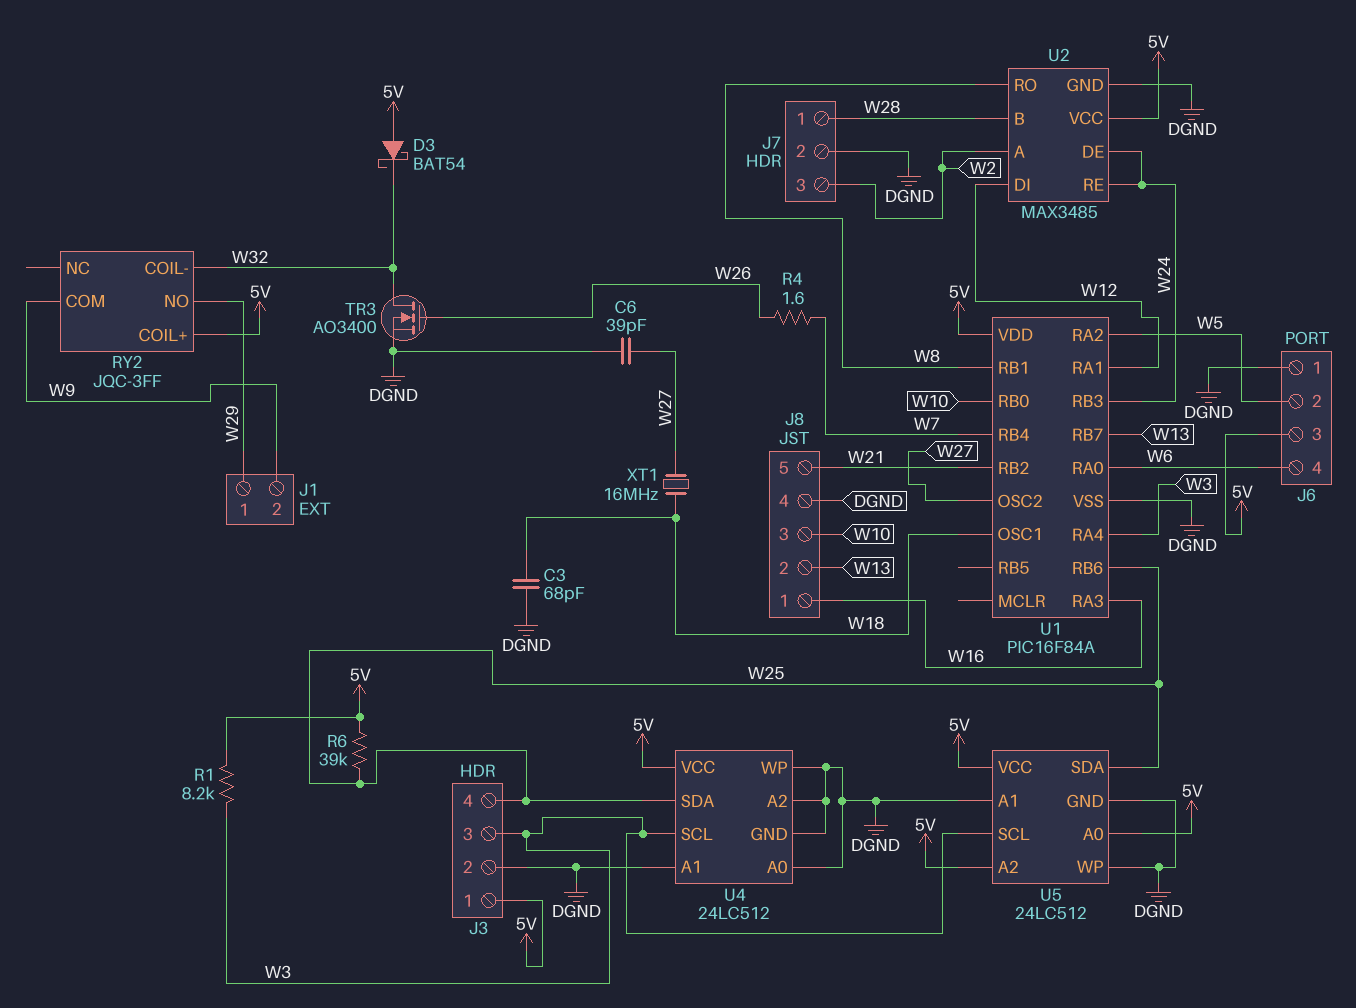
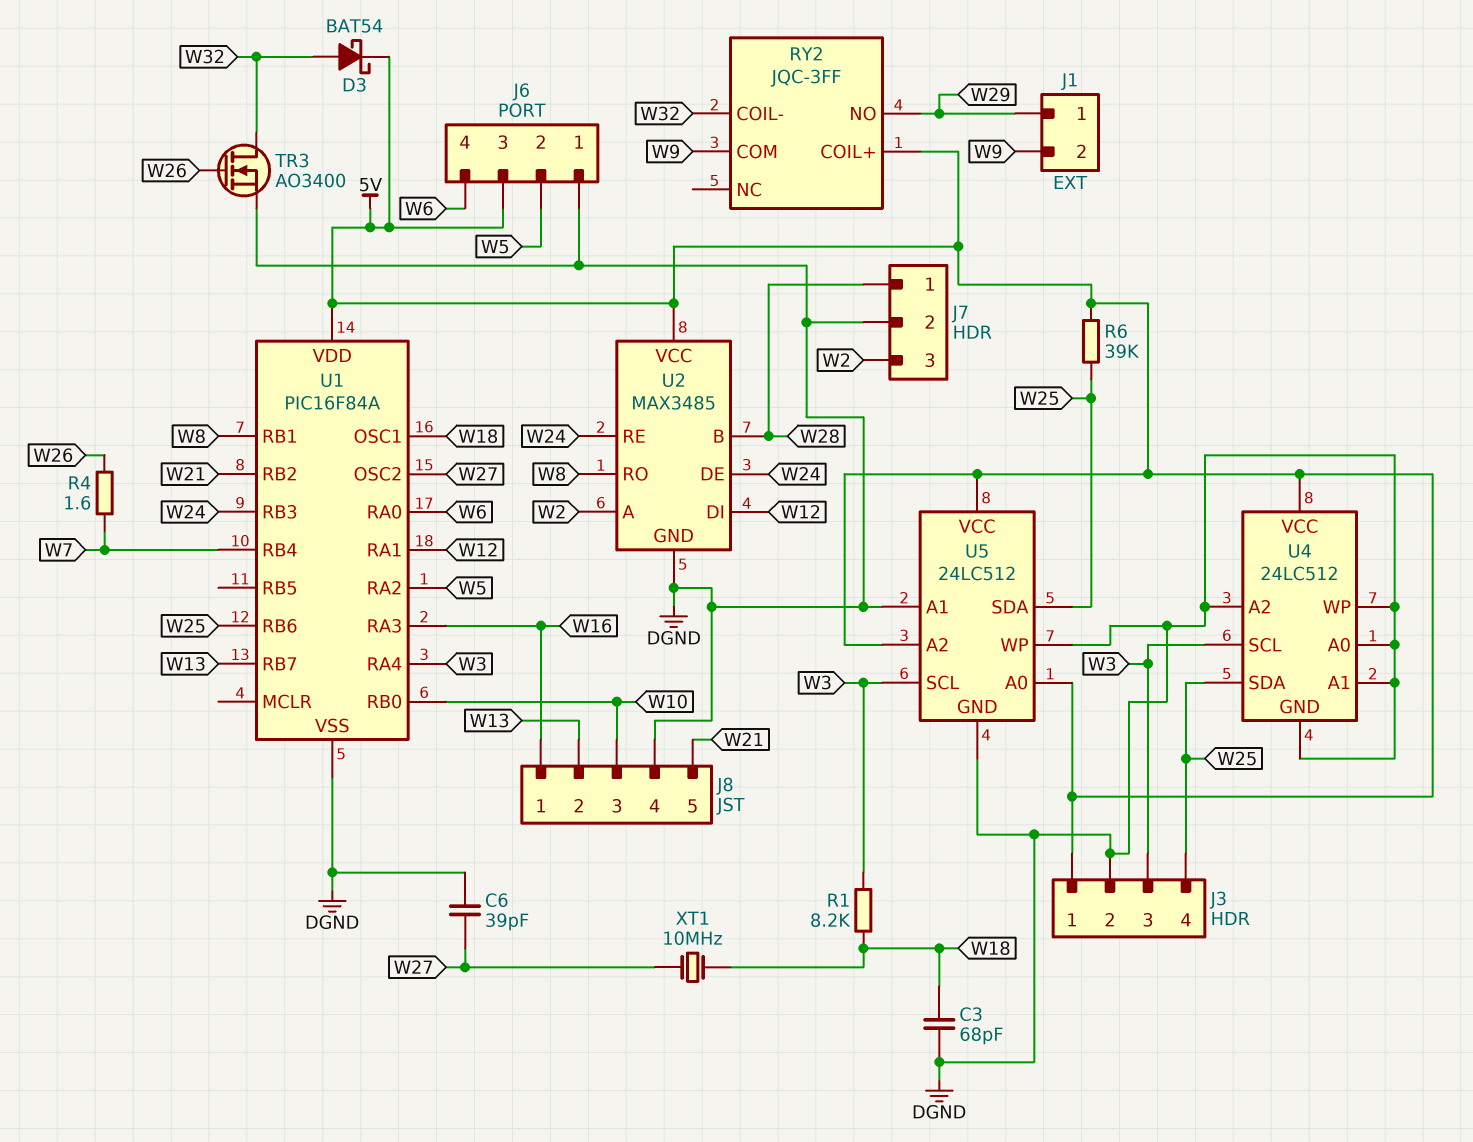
D3: schottky BAT54 (A 5V, K W32) -> schottky BAT54 (A W32, K 5V)
R1: 8.2k (5V, W3) -> 8.2k (W3, W18)
XT1: 16MHz (W18, W27) -> 10MHz (W18, W27)

